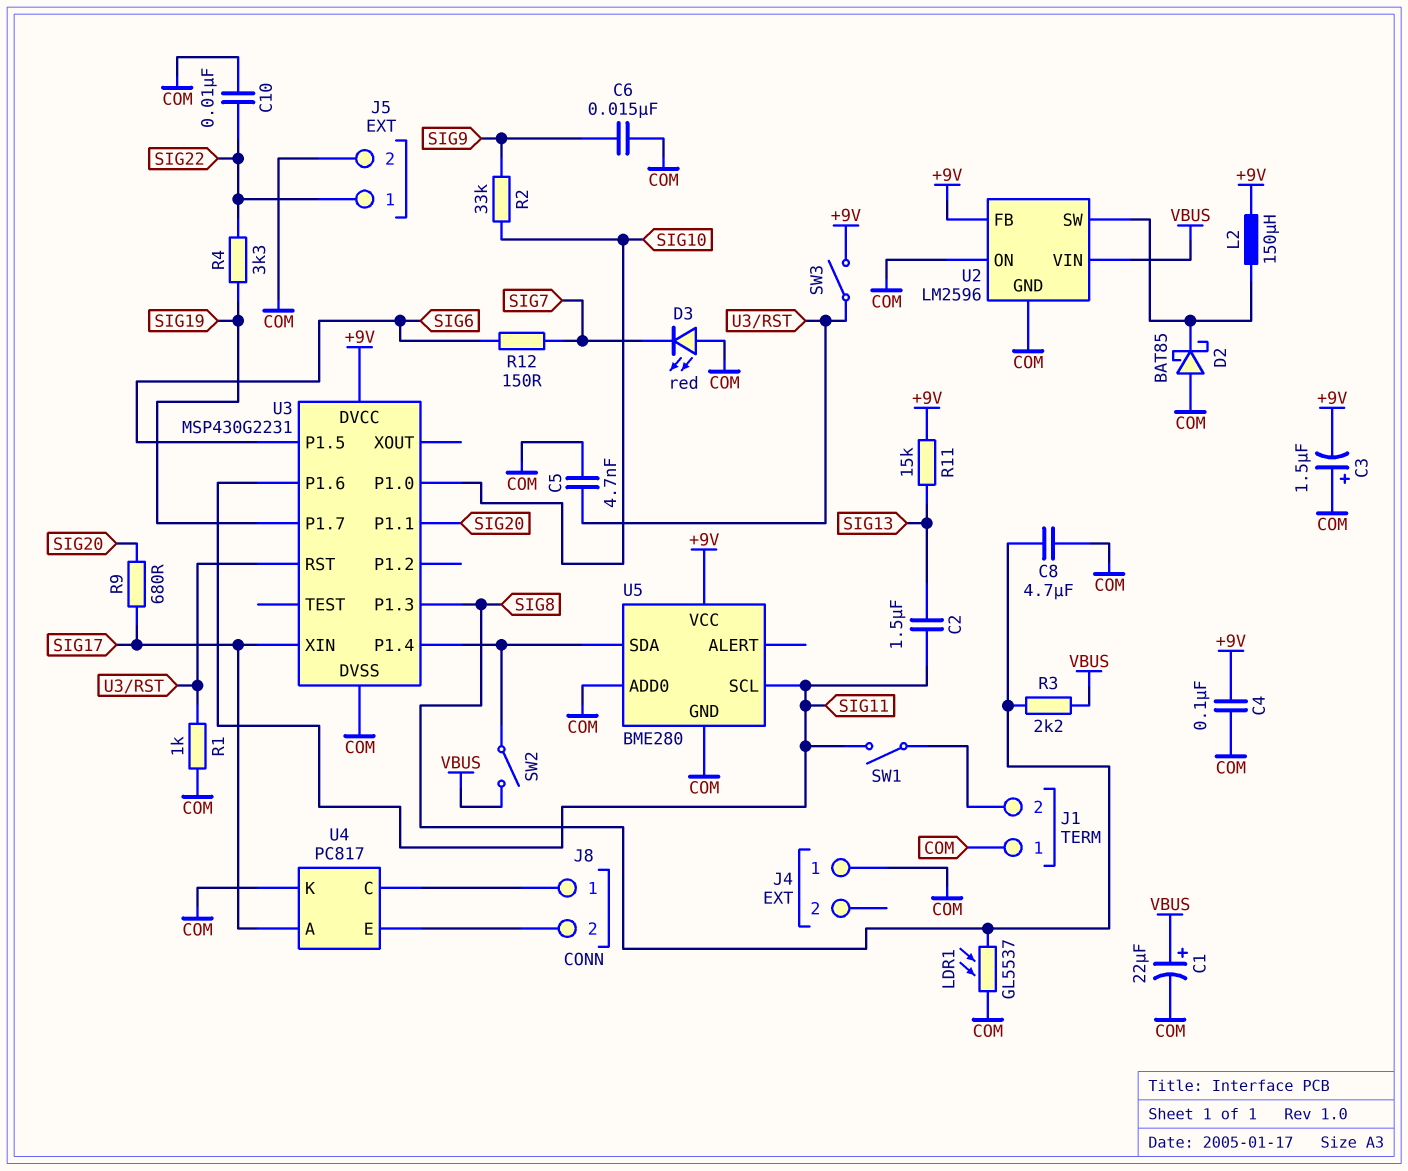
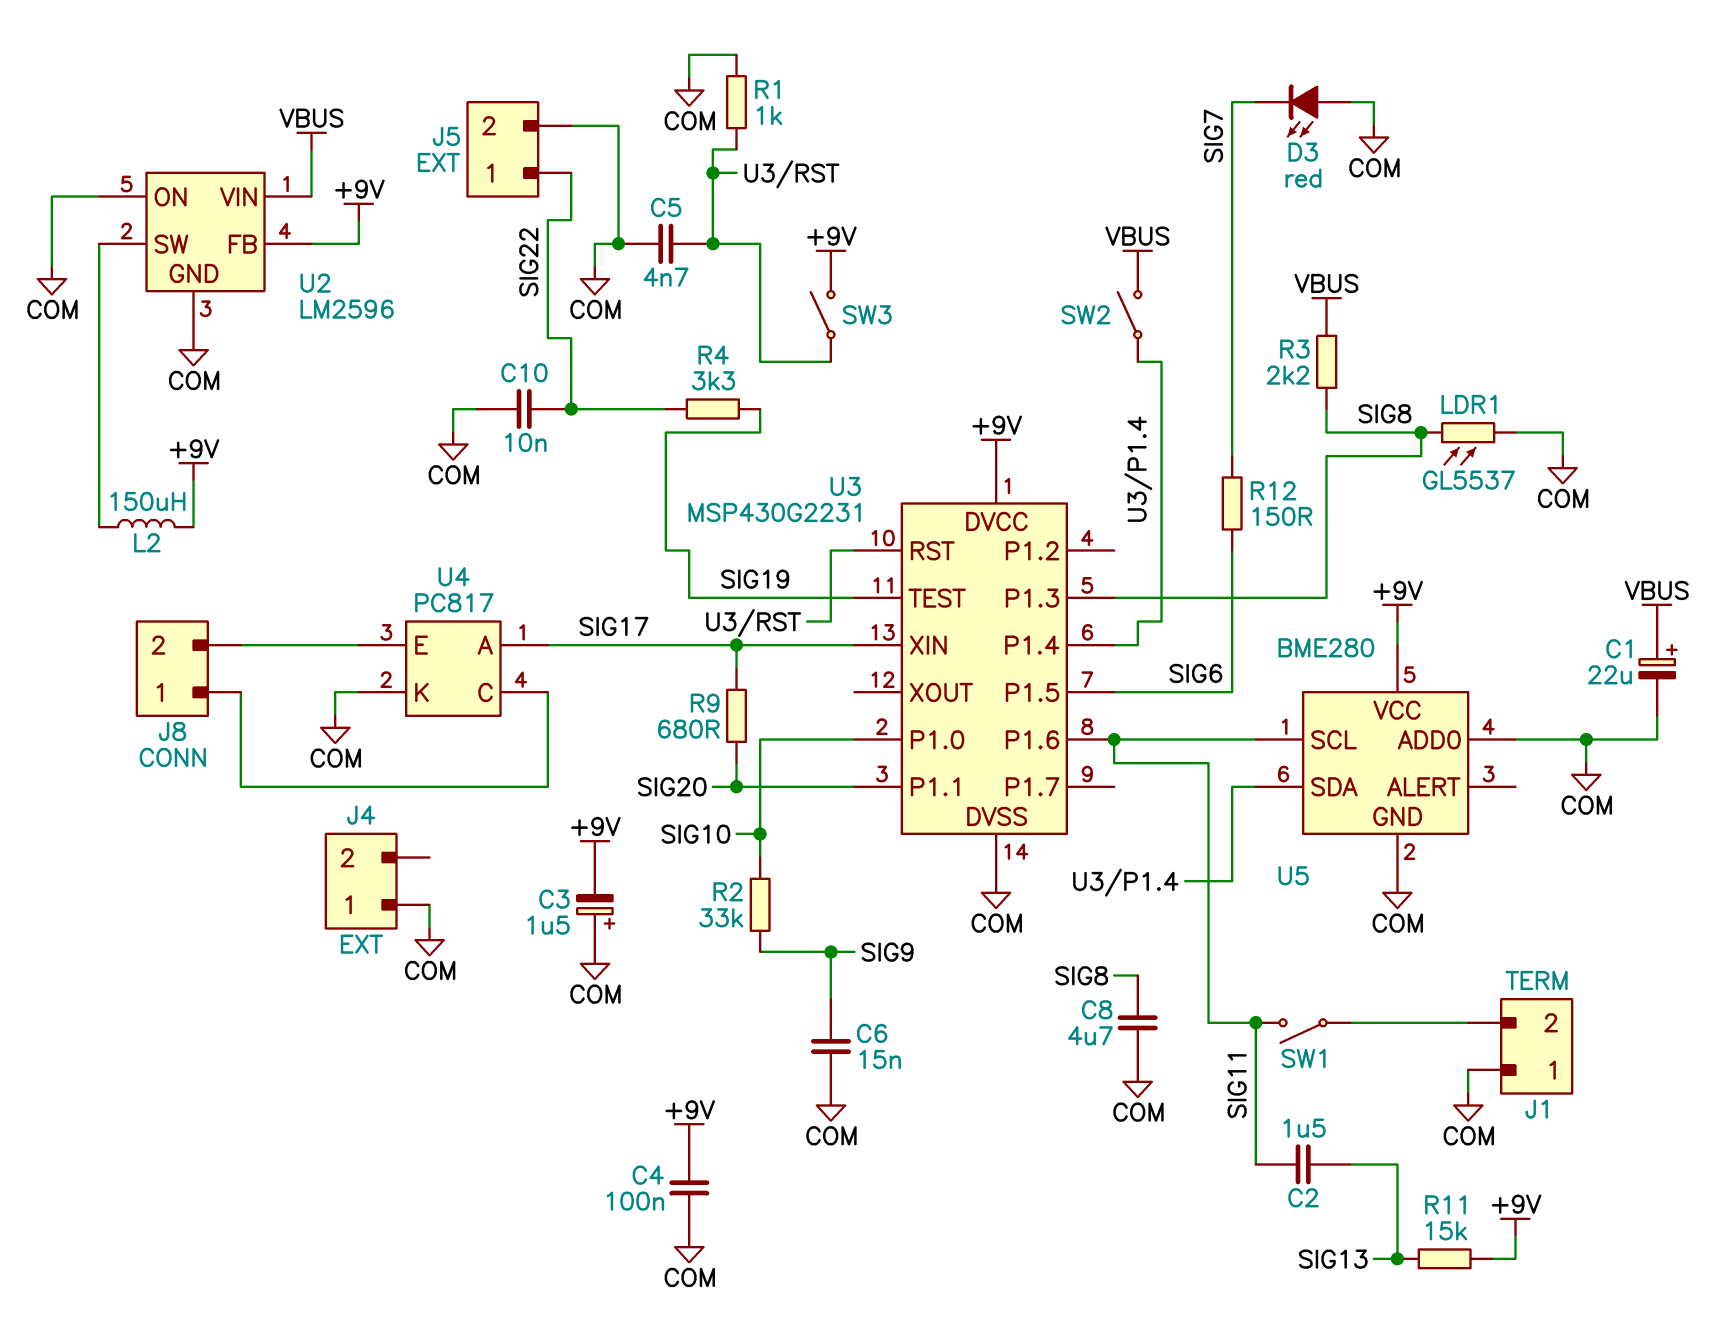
D2: schottky BAT85 (A COM, K U2/SW) -> none
U3 pin P1.7: SIG19 -> none
U3 pin TEST: none -> SIG19

